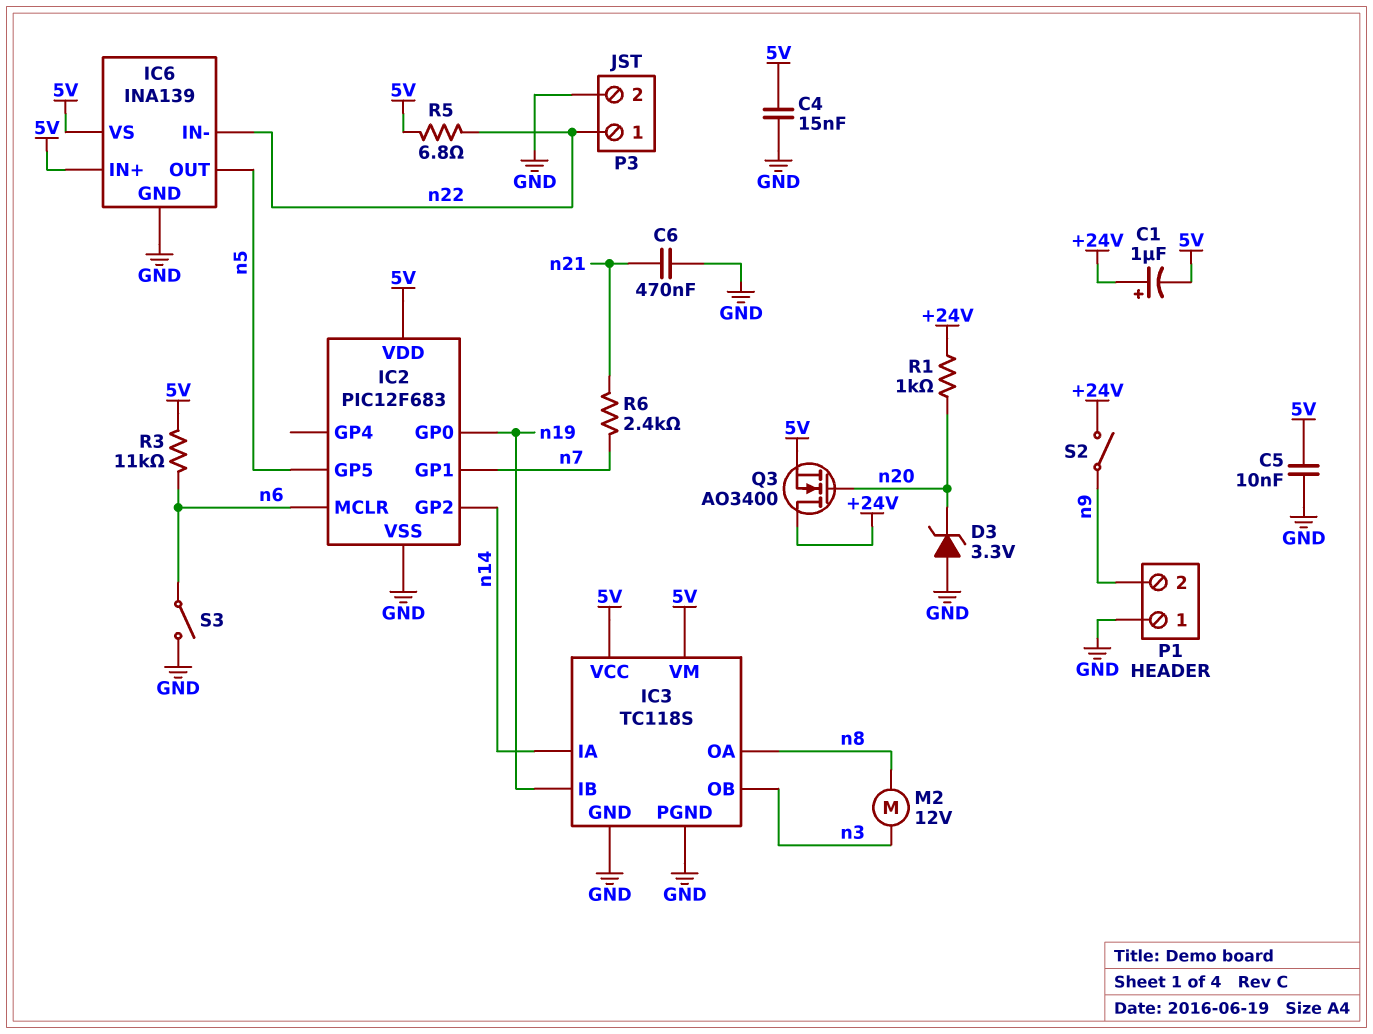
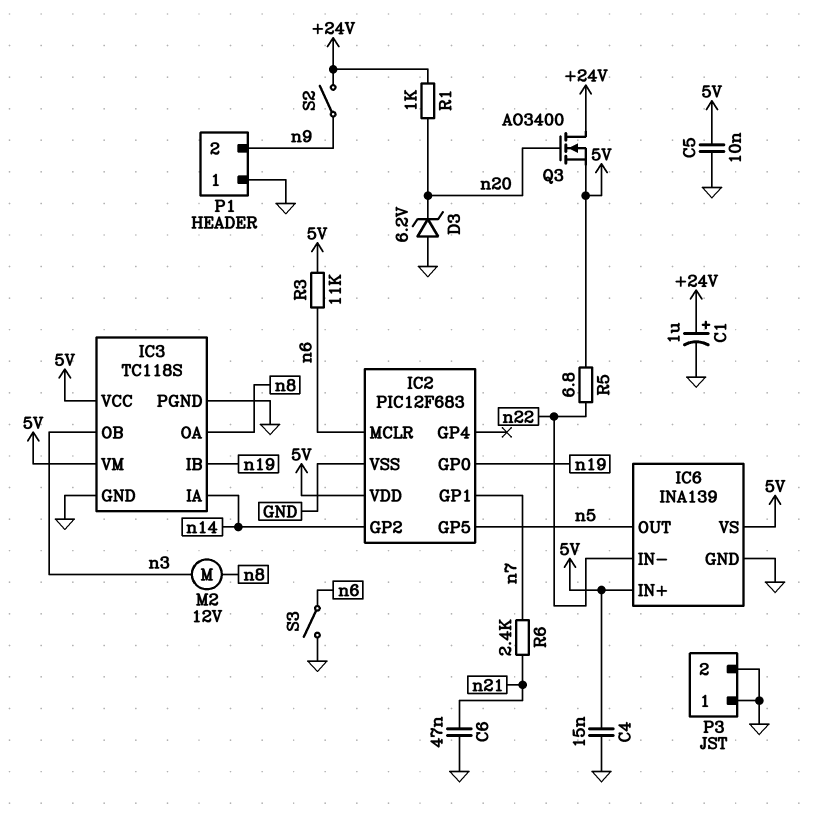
C1: 1uF (plus +24V, minus 5V) -> 1uF (plus +24V, minus GND)
C6: 470nF (GND, n21) -> 47nF (GND, n21)
D3: zener 3.3V (A GND, K n20) -> zener 6.2V (A GND, K n20)
P3 pin 1: n22 -> GND

